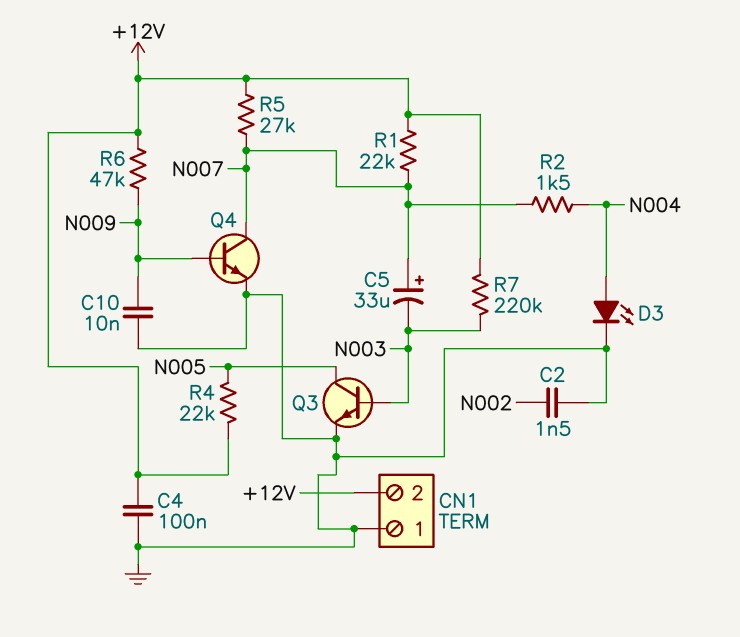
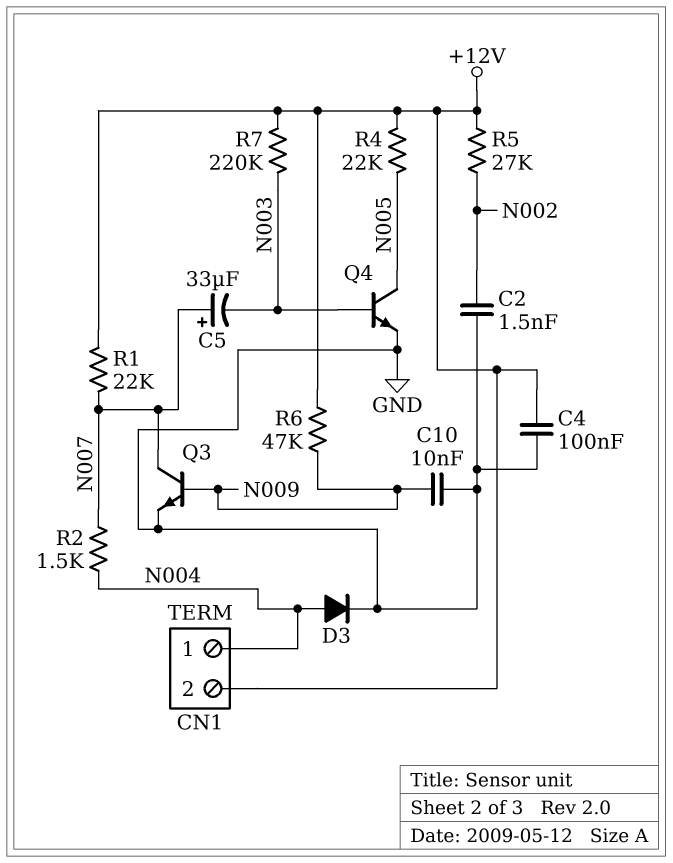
CN1 pin 1: GND -> N004
D3: LED (A N004, K GND) -> diode (A N004, K GND)
Q3: NPN (B N003, C N005, E GND) -> NPN (B N009, C N007, E GND)
Q4: NPN (B N009, C N007, E GND) -> NPN (B N003, C N005, E GND)
R5: 27k (+12V, N007) -> 27k (+12V, N002)

